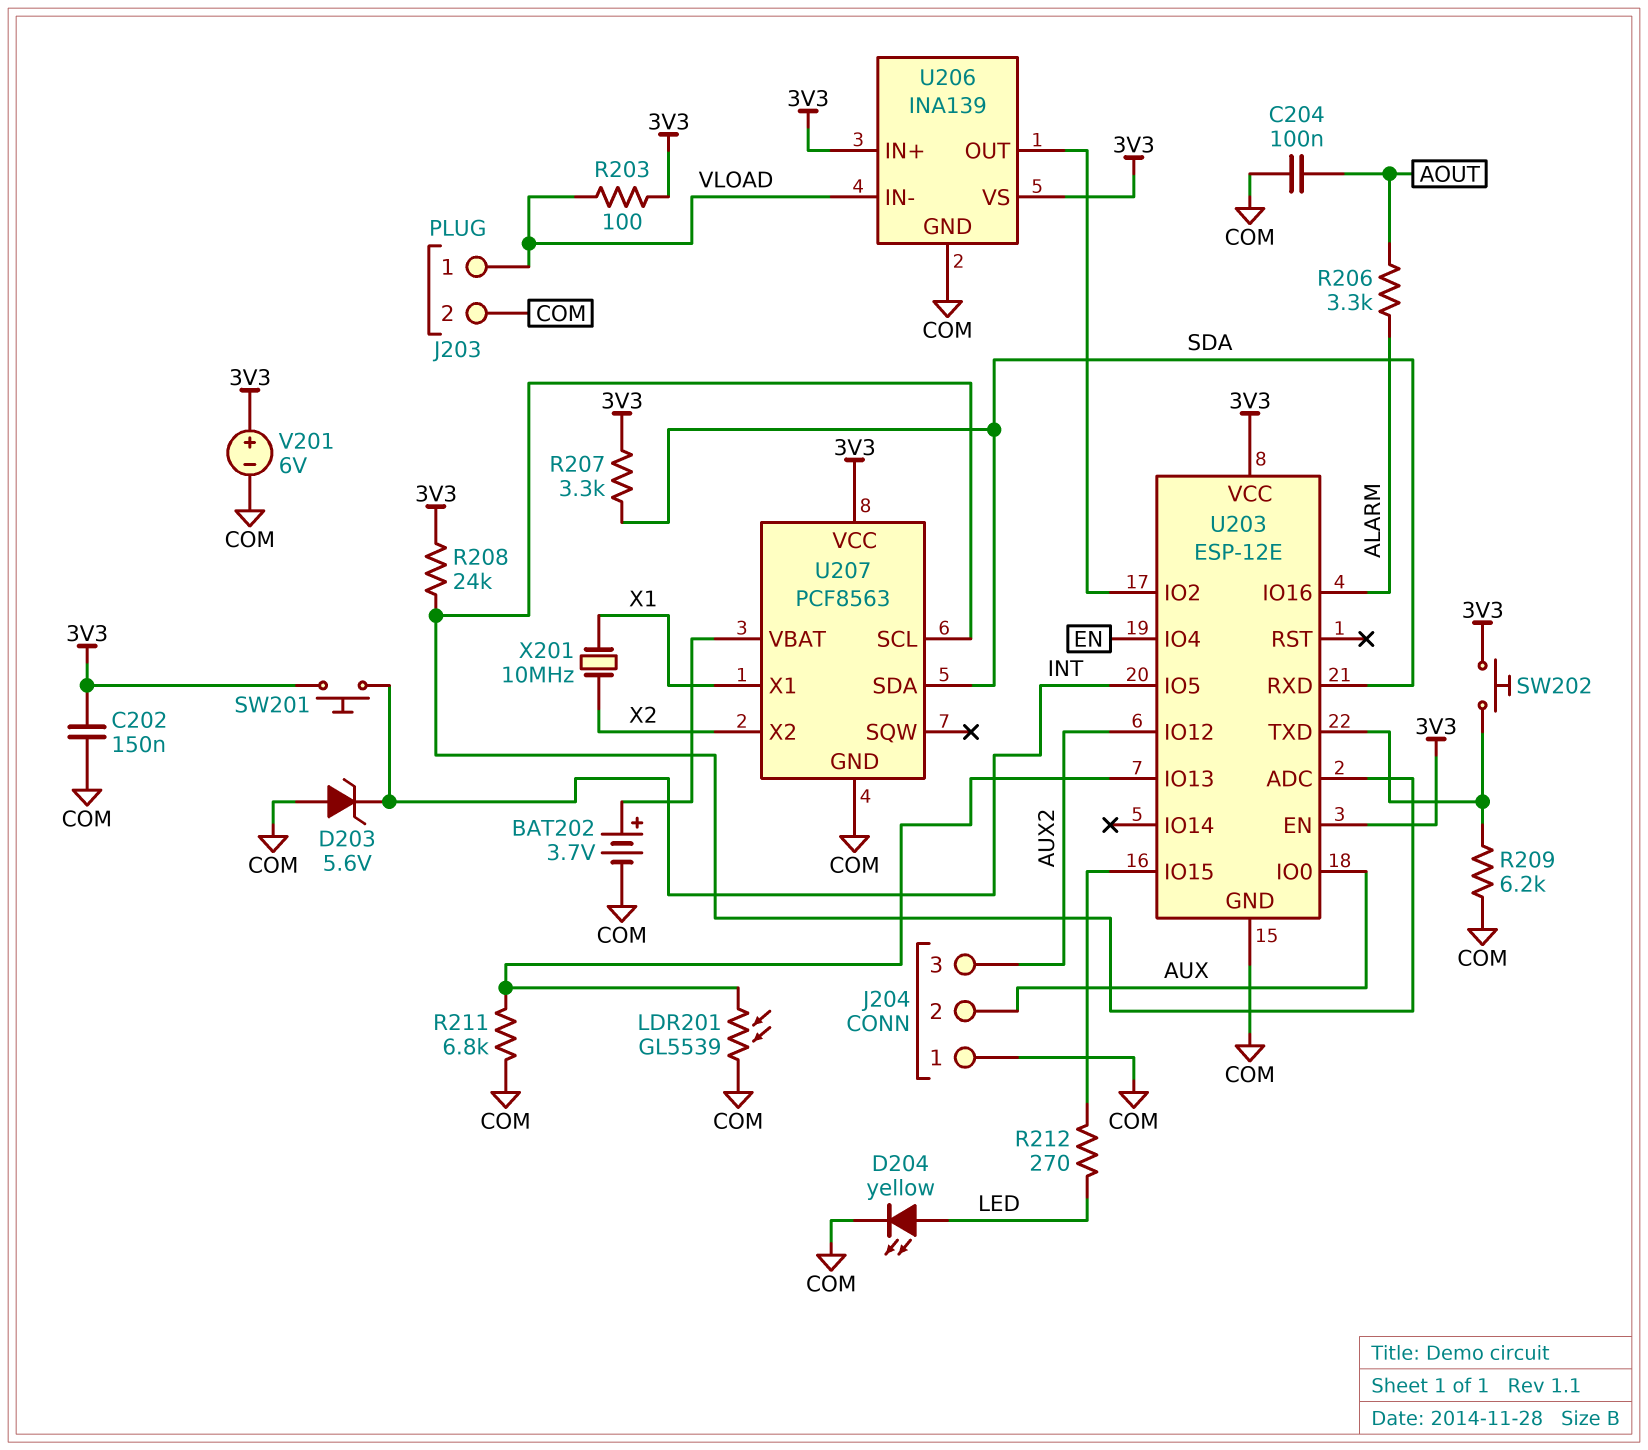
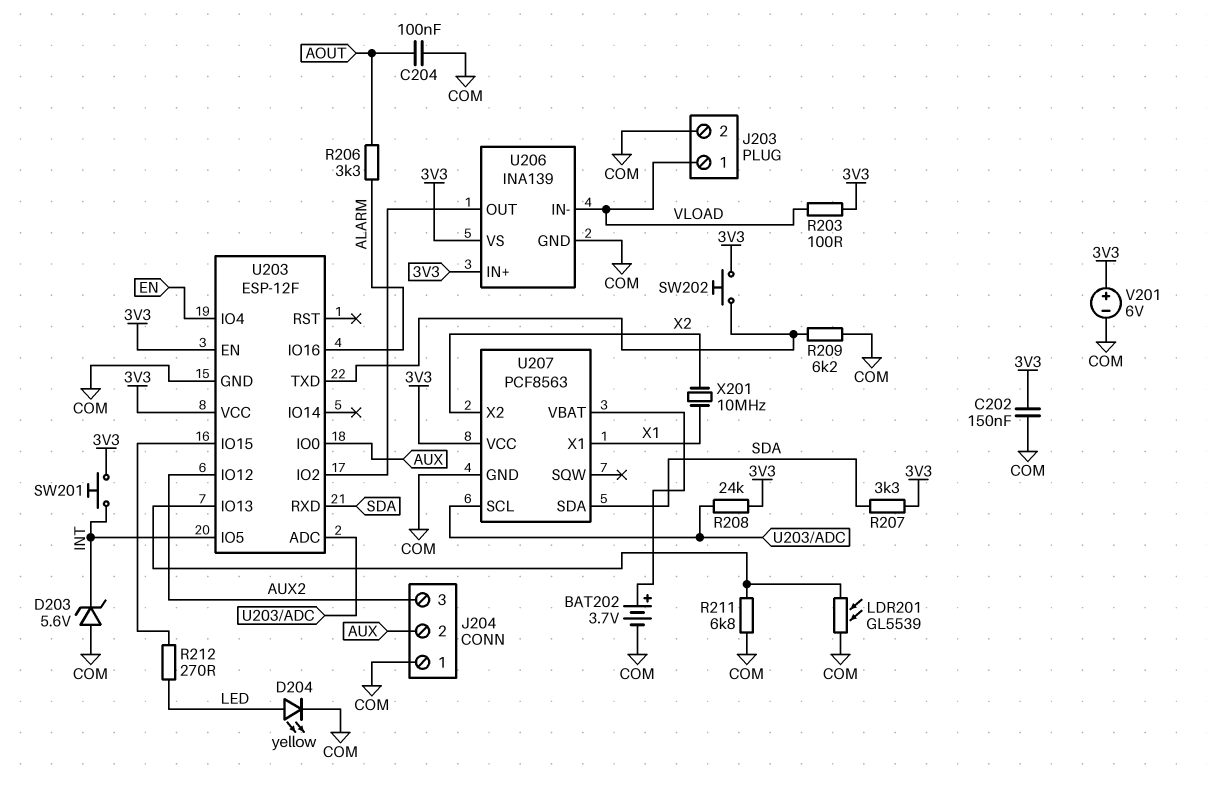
U203: ESP-12E -> ESP-12F

